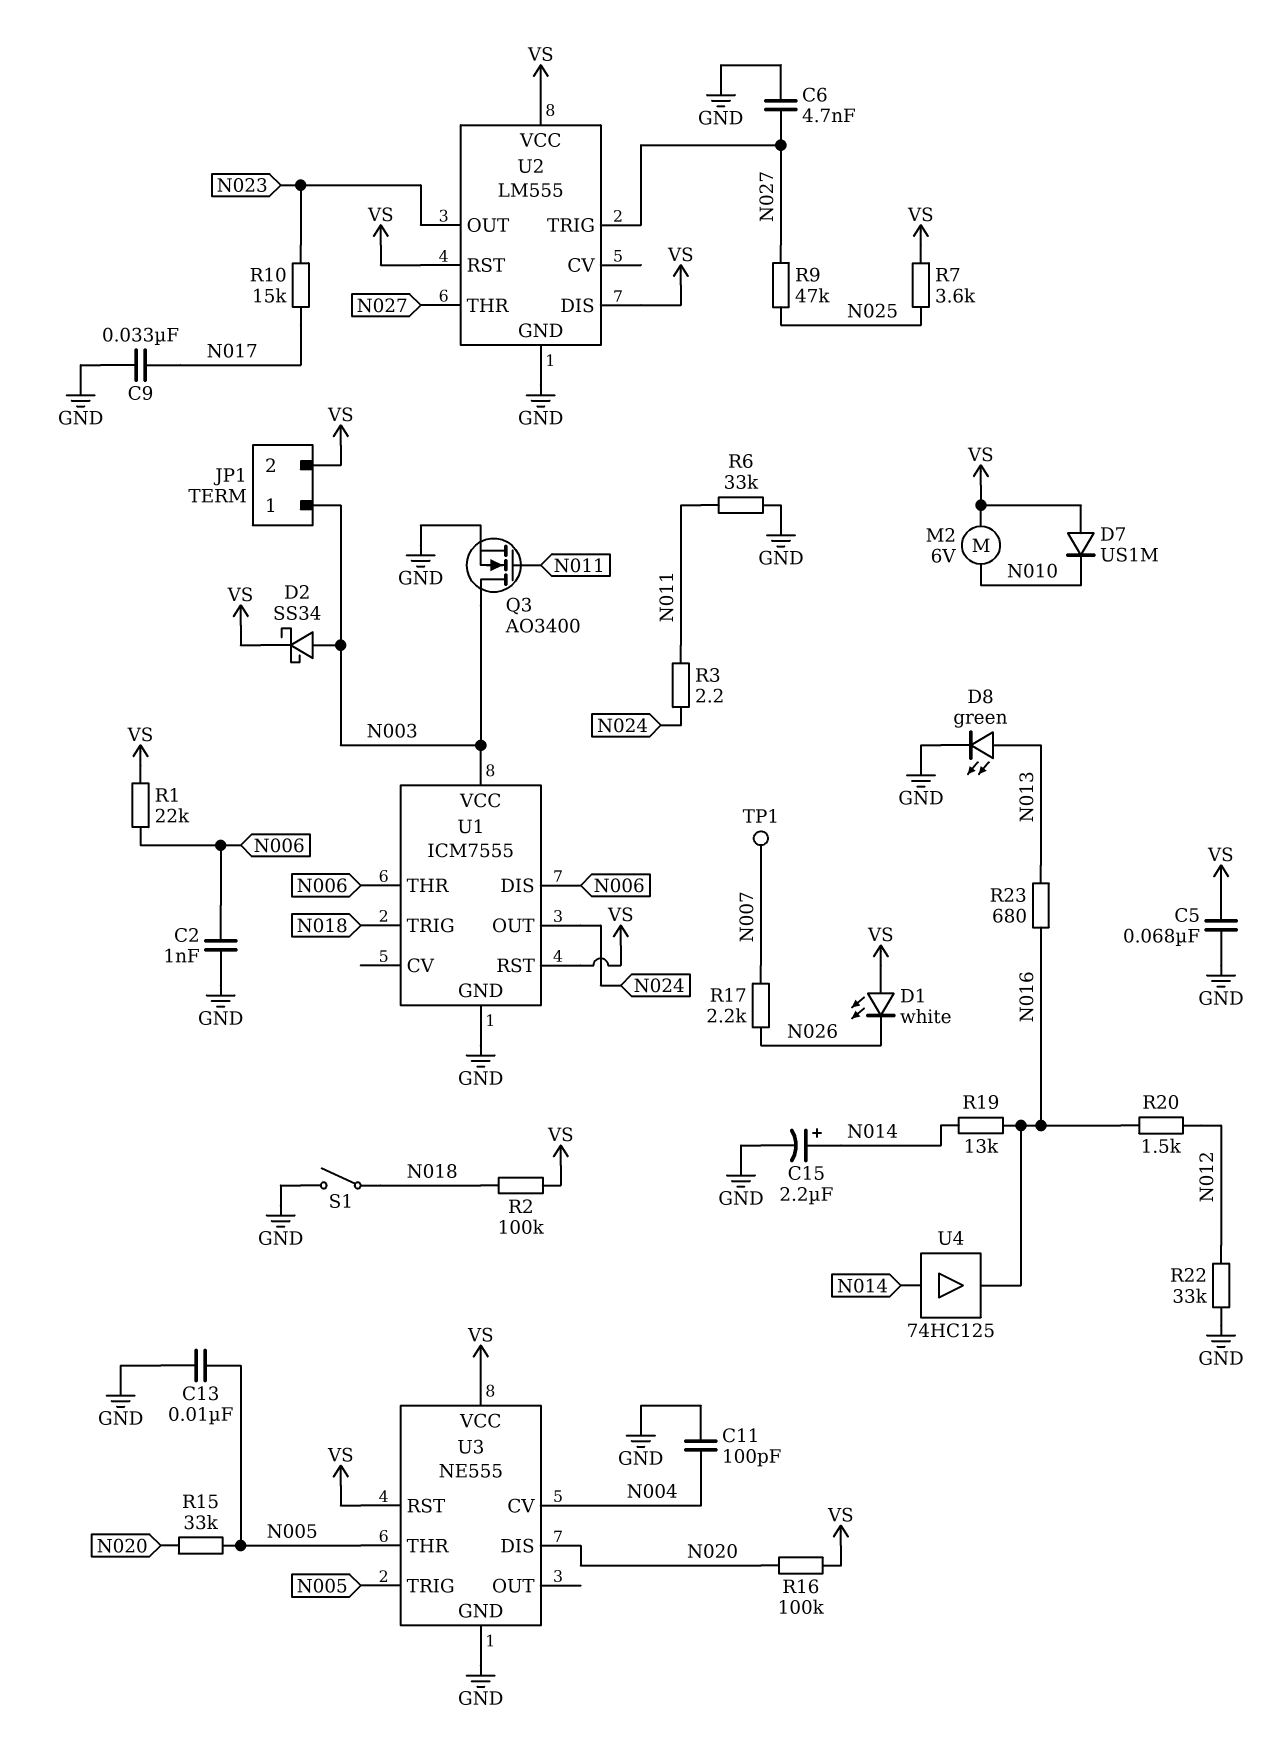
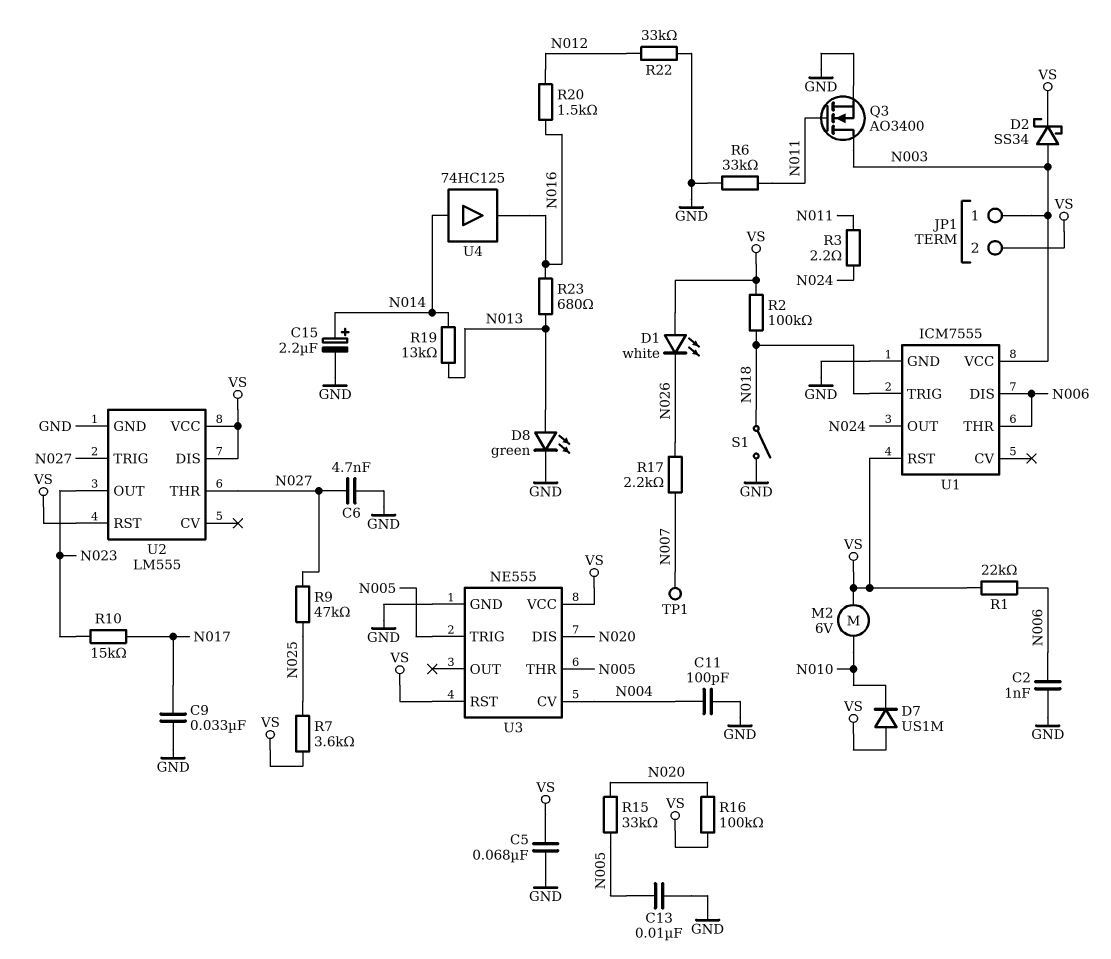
R19: 13k (N014, N016) -> 13k (N013, N014)

